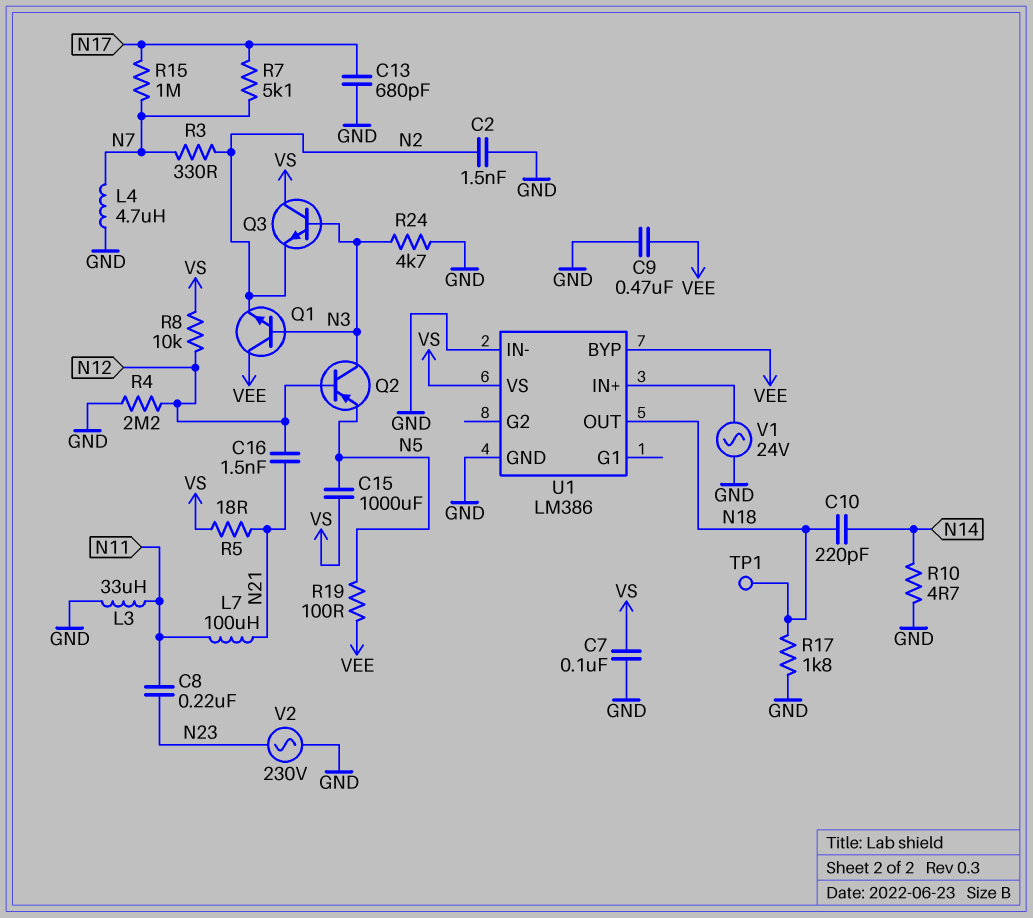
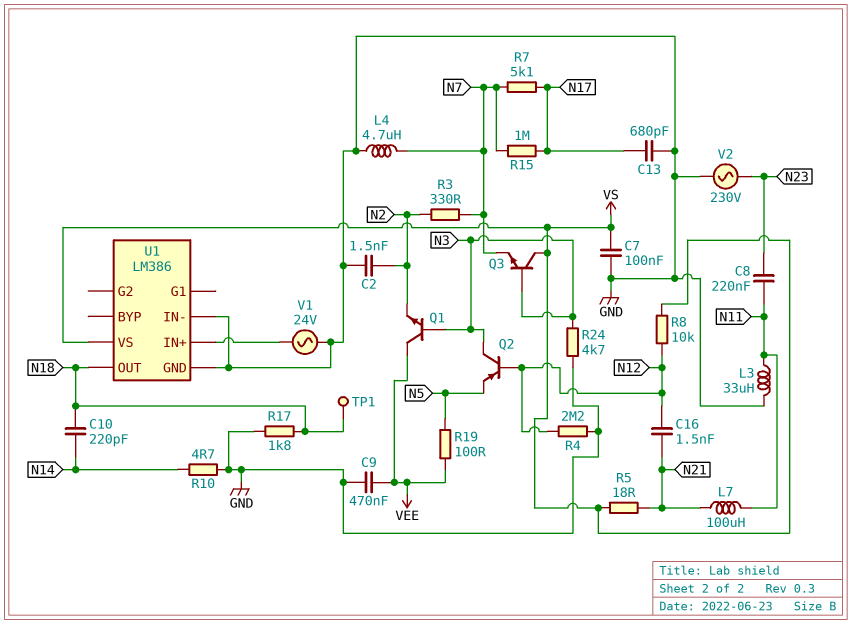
C15: 1000uF (N5, VS) -> none
Q3: NPN (B N3, C VS, E N2) -> NPN (B N3, C VS, E N7)
U1 pin BYP: VEE -> none

